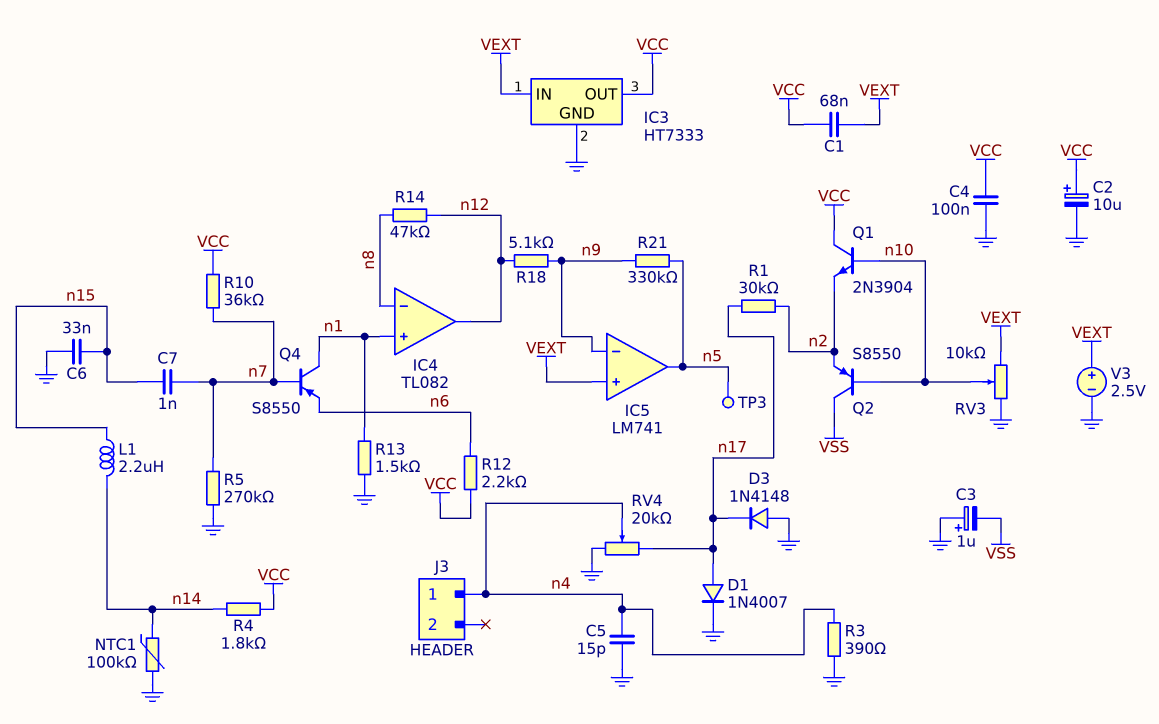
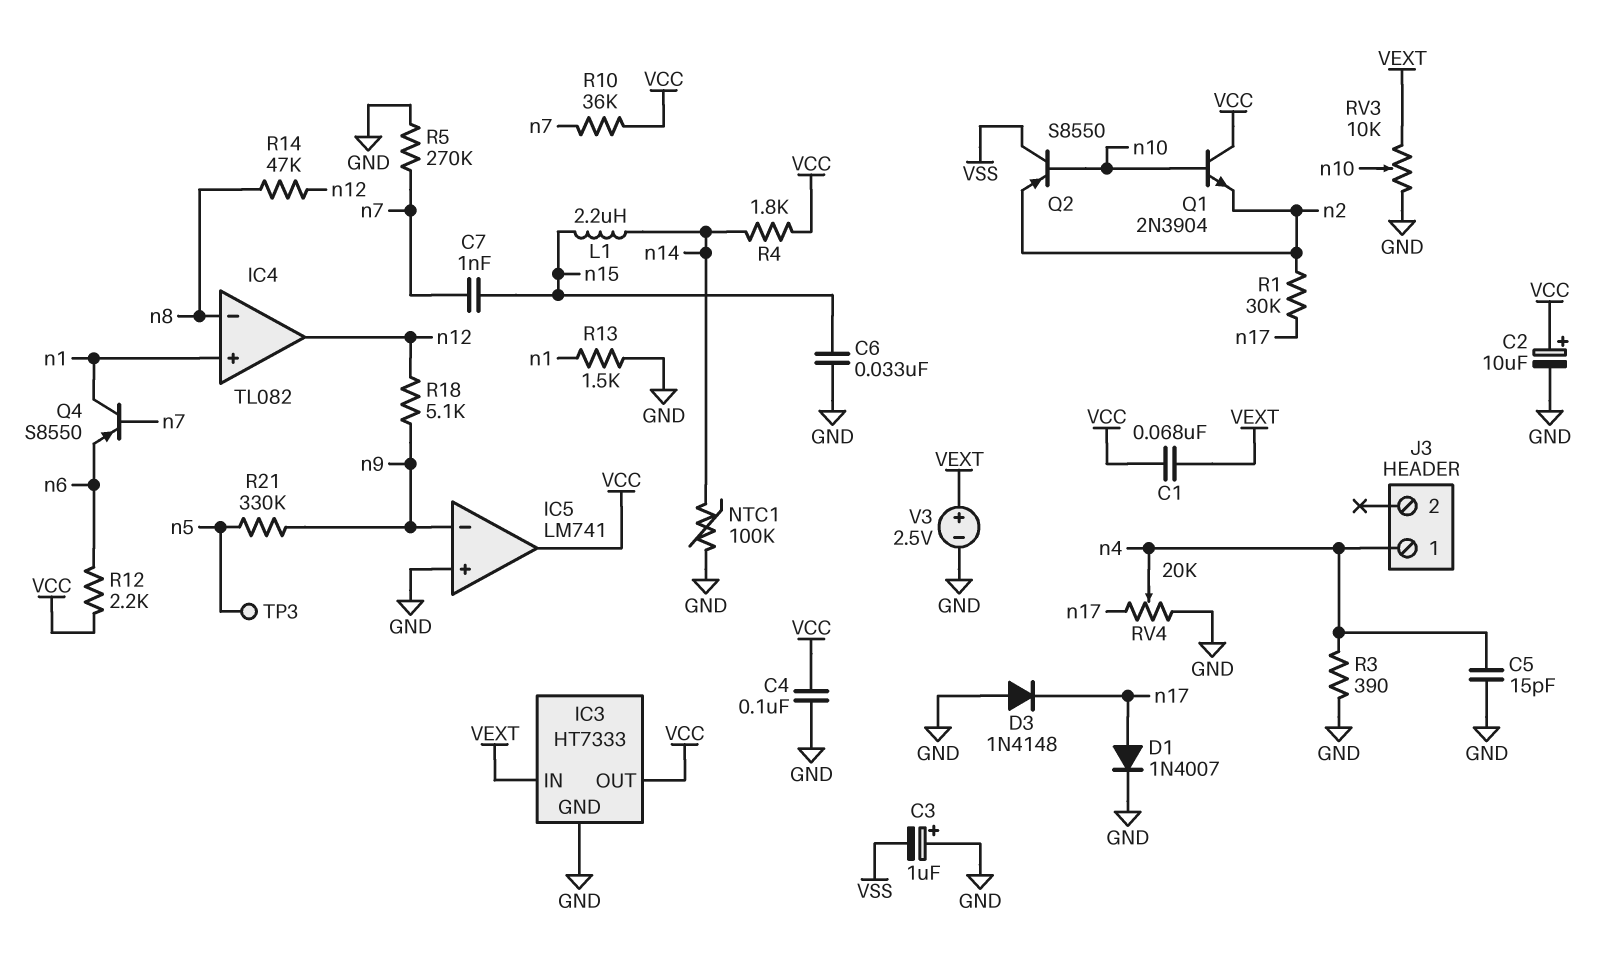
IC5 pin in+: VEXT -> GND
IC5 pin out: n5 -> VCC

